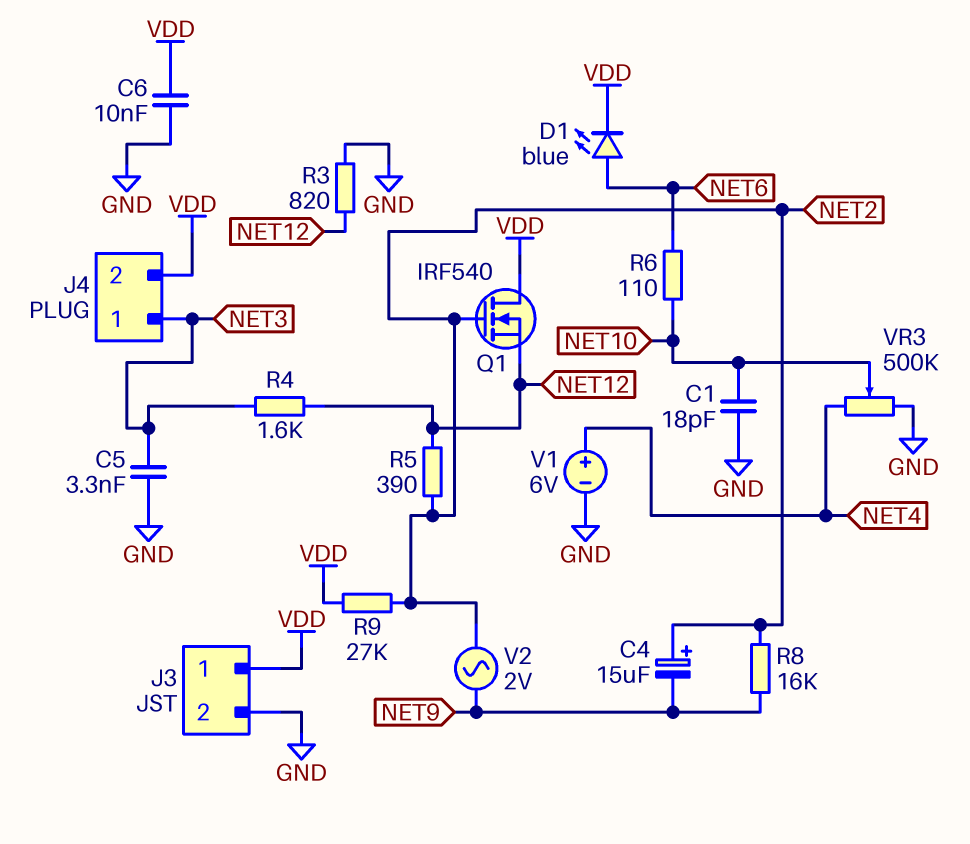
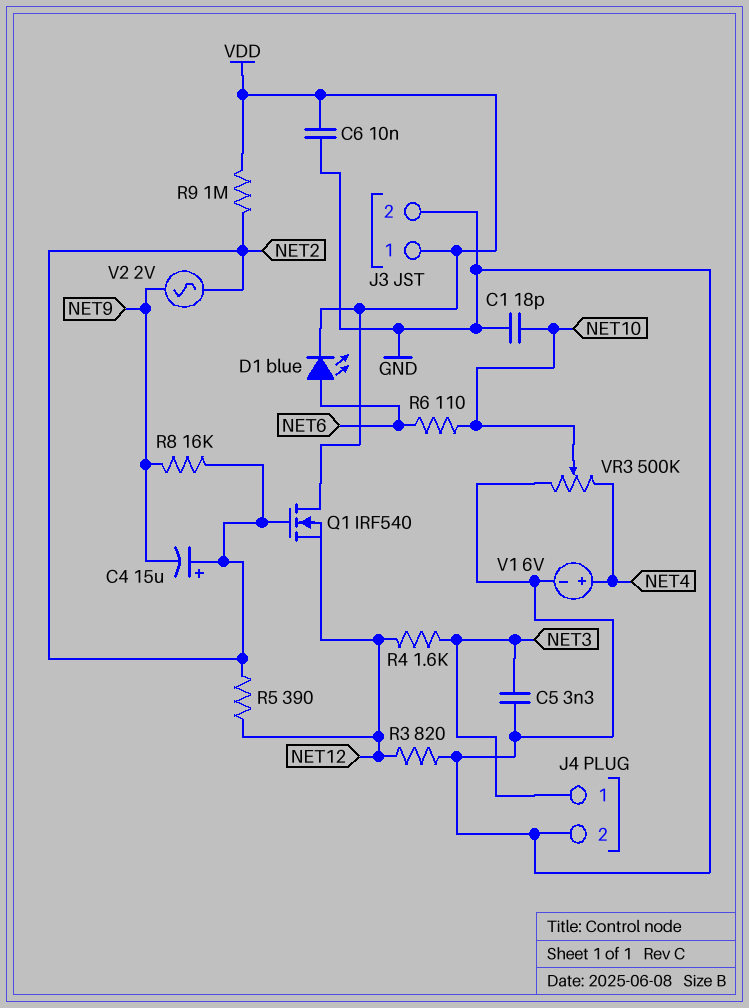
J4 pin 2: VDD -> GND
R9: 27k (NET2, VDD) -> 1M (NET2, VDD)

